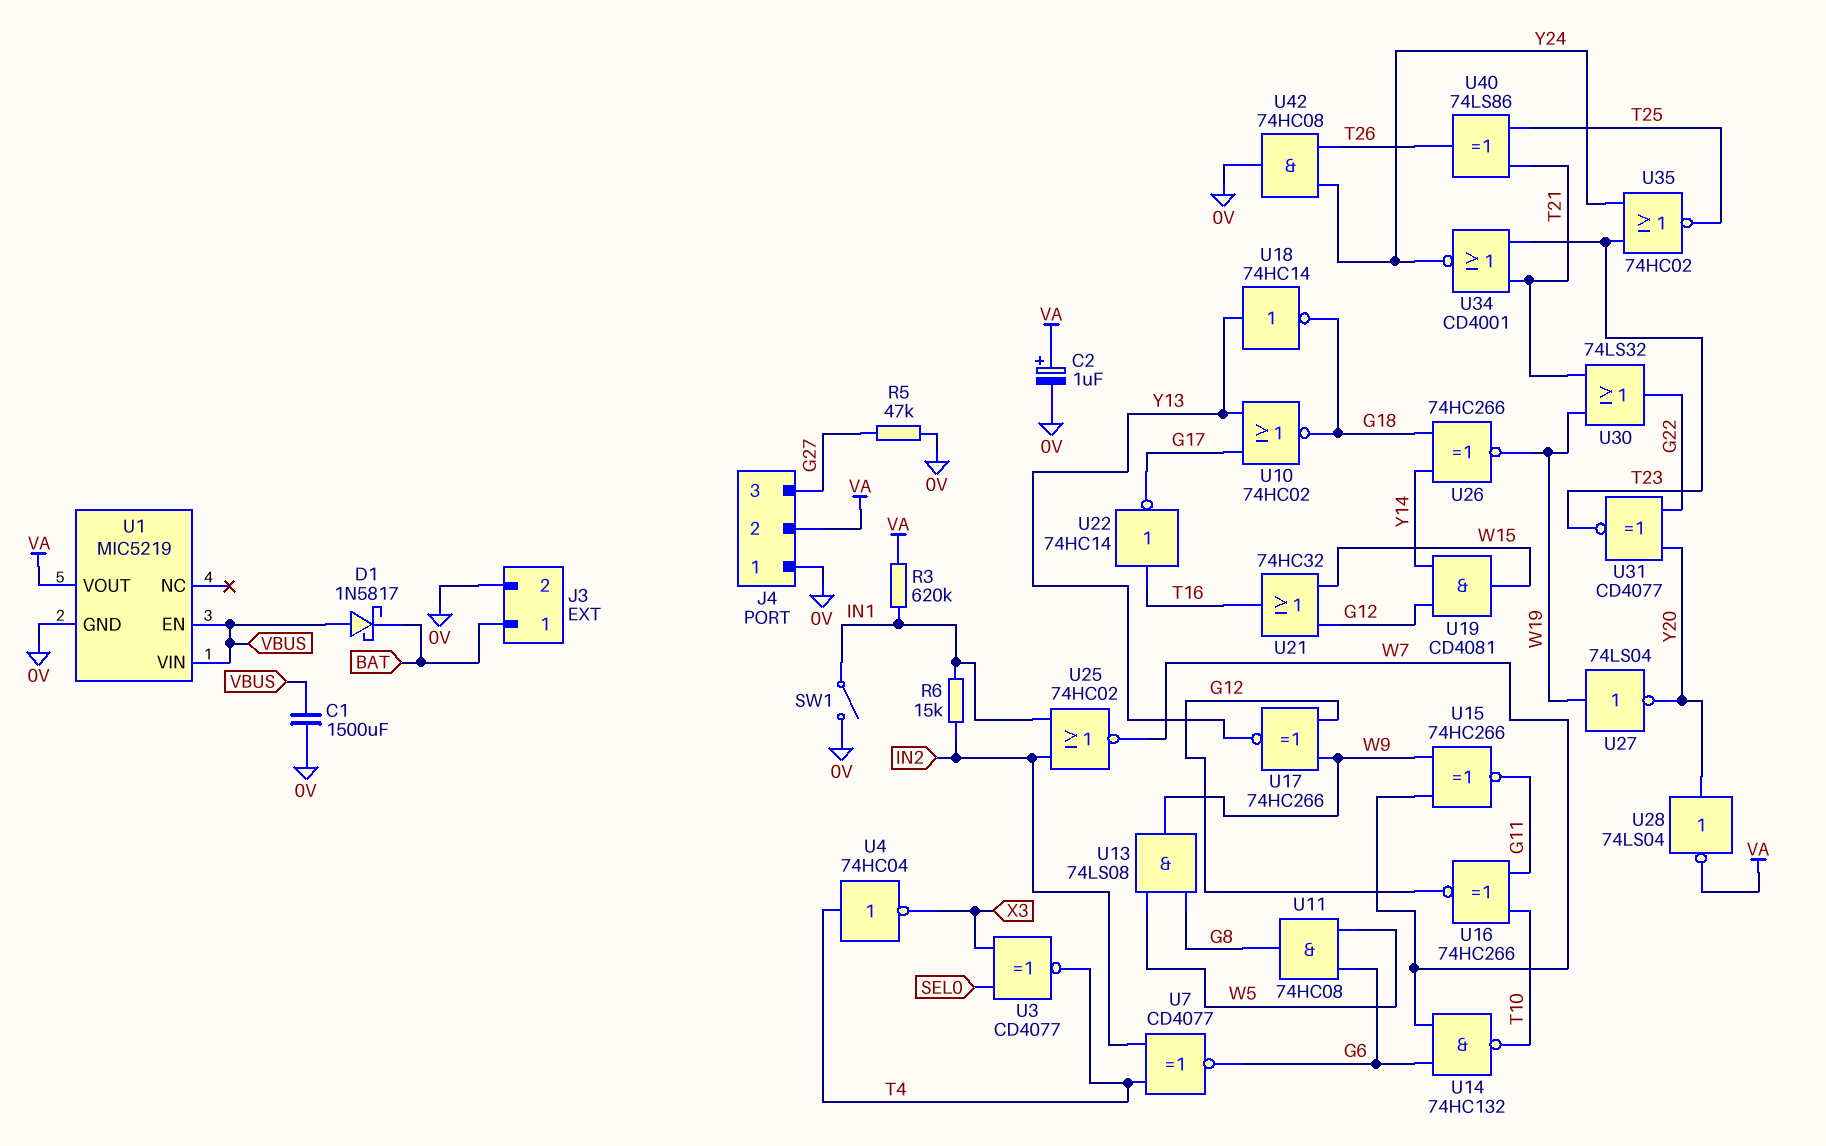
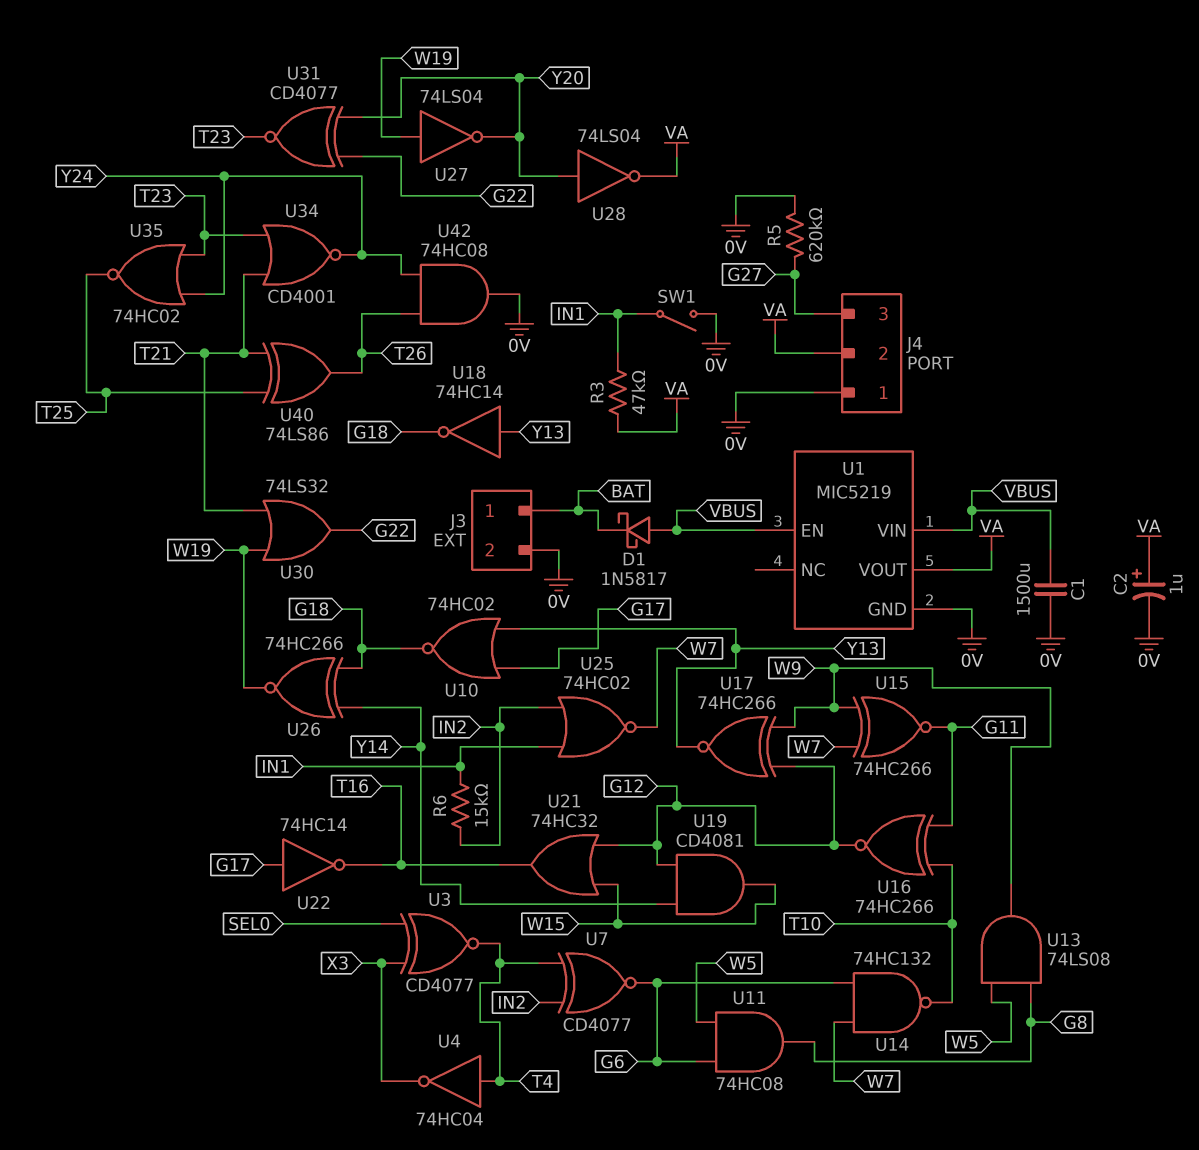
R3: 620k (IN1, VA) -> 47k (IN1, VA)
R5: 47k (0V, G27) -> 620k (0V, G27)
U22: NOT 74HC14 (in T16, out G17) -> NOT 74HC14 (in G17, out T16)

